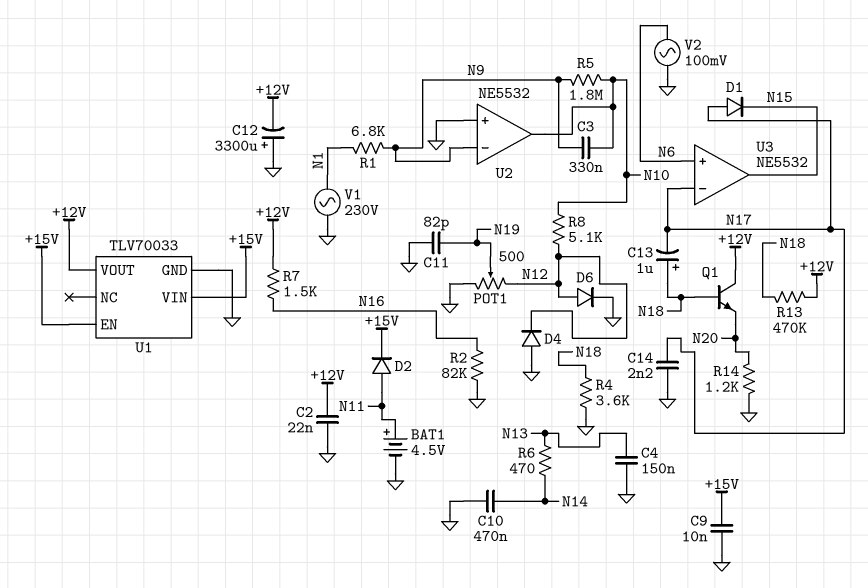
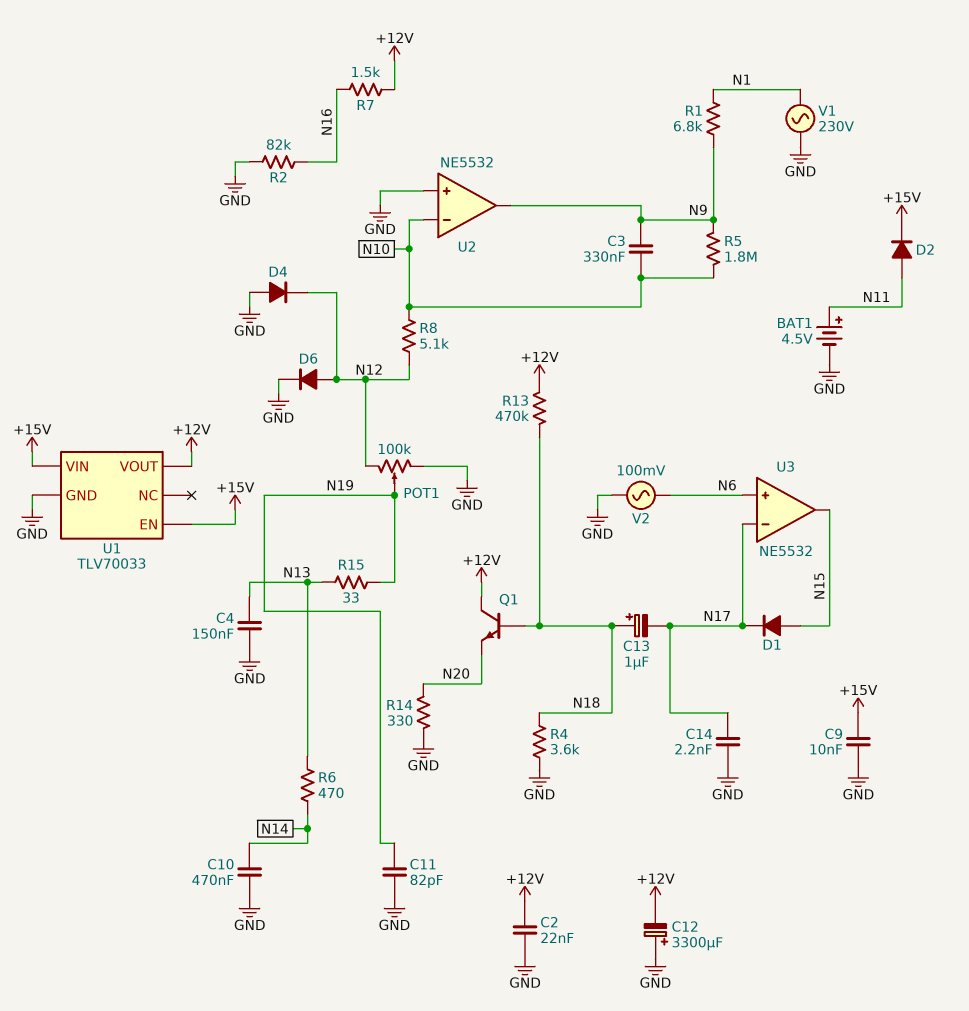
D1: diode (A N17, K N15) -> diode (A N15, K N17)
POT1: 500 (GND, N12, wiper N19) -> 100k (GND, N12, wiper N19)
R14: 1.2k (GND, N20) -> 330 (GND, N20)
R15: none -> 33 (N13, N19)
U2 pin in-: N9 -> N10
U2 pin out: N10 -> N9

